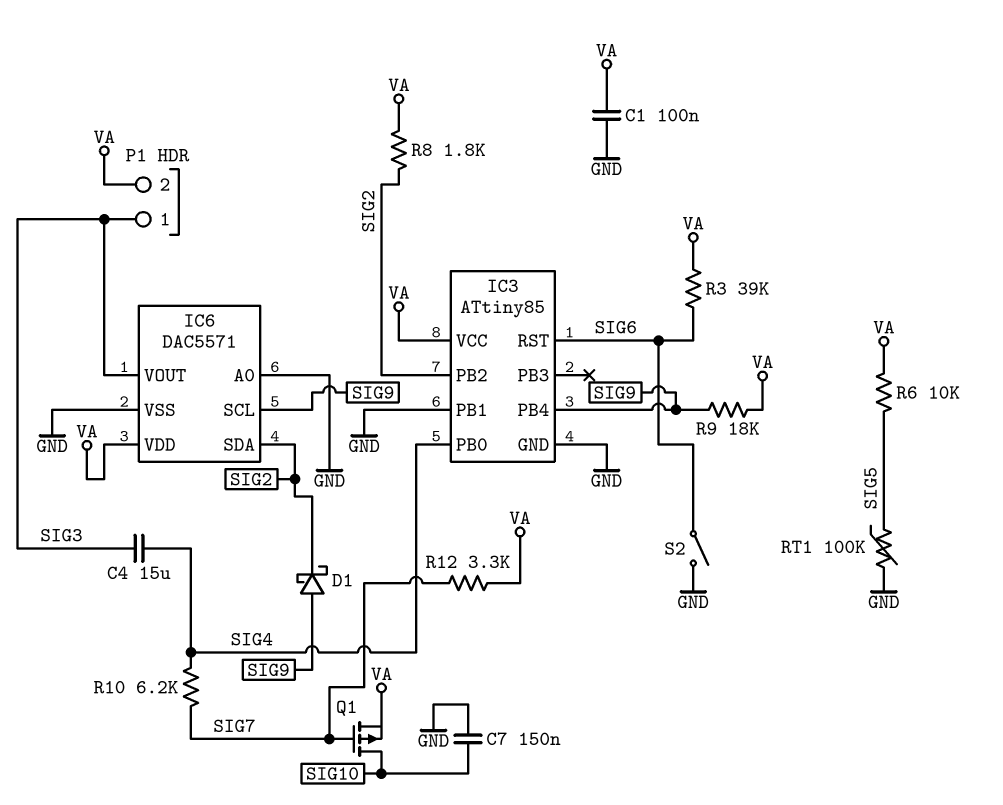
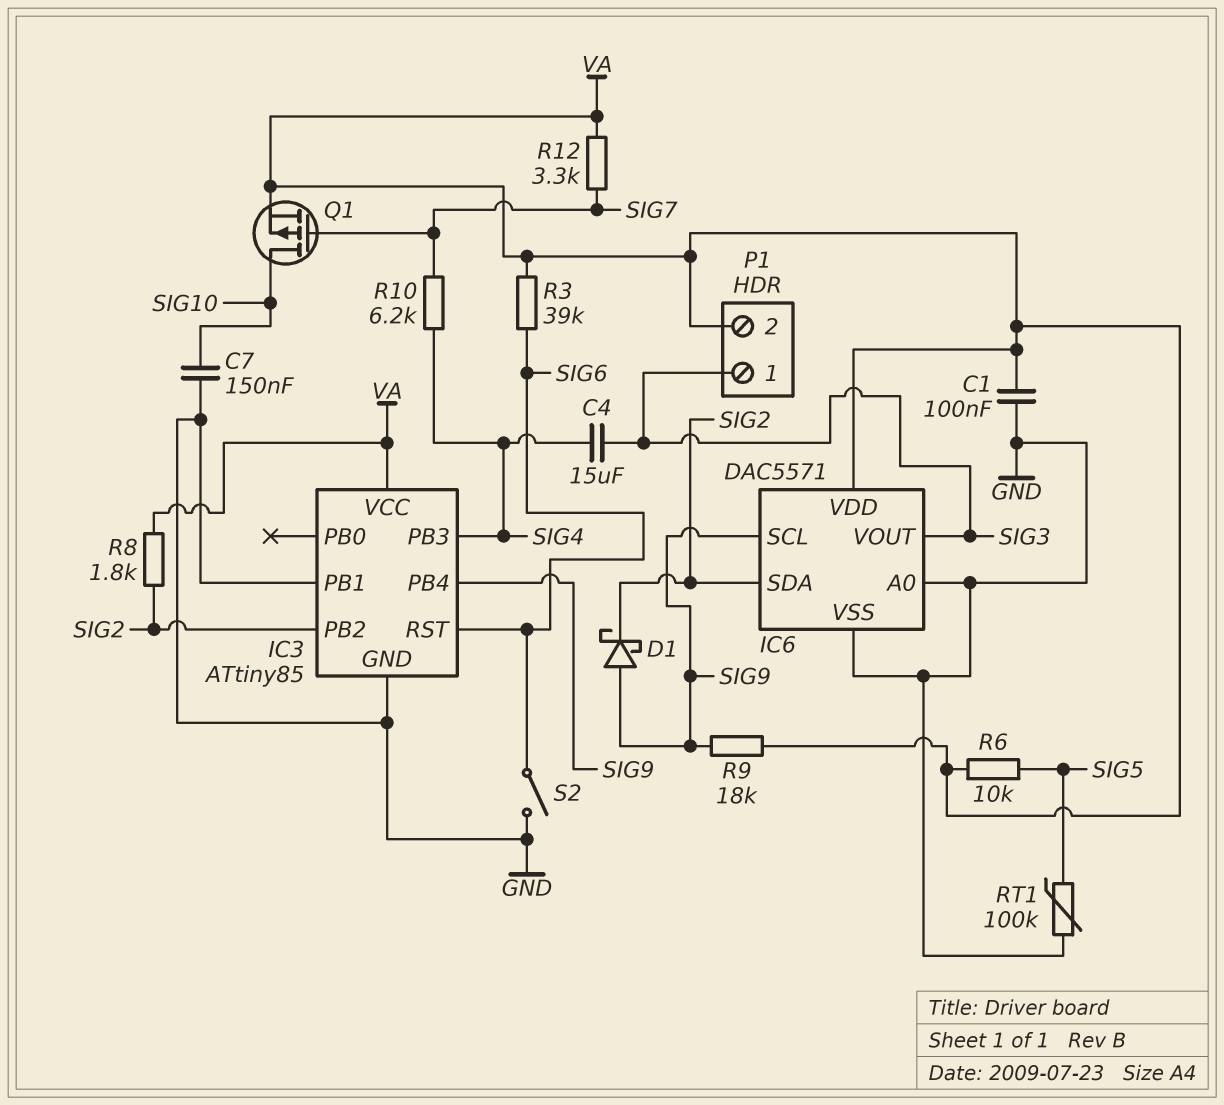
IC3 pin PB0: SIG4 -> none
IC3 pin PB3: none -> SIG4

